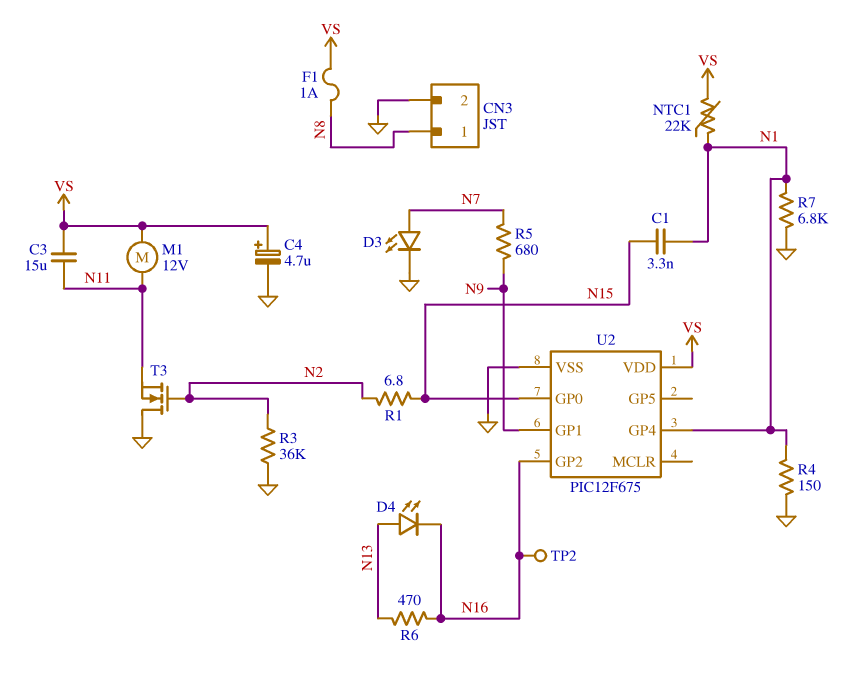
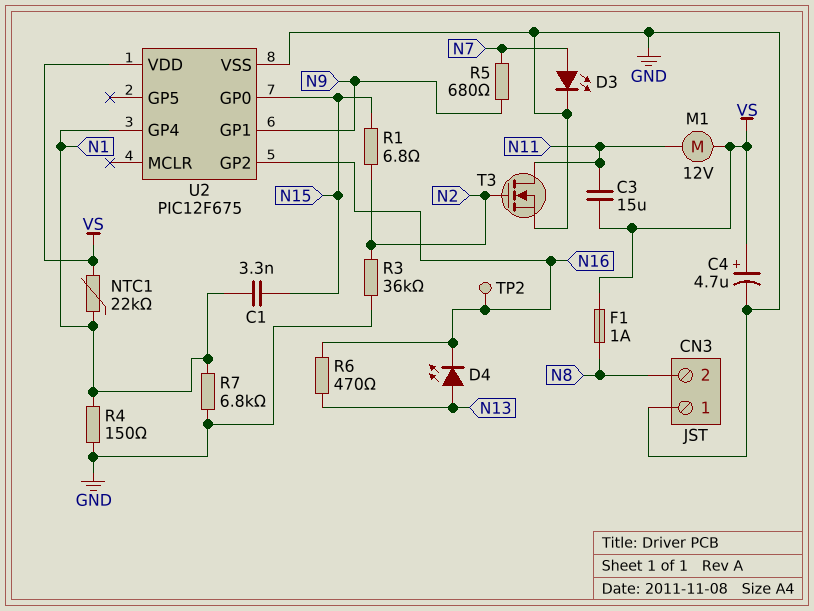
CN3 pin 1: N8 -> GND
CN3 pin 2: GND -> N8
T3: NMOS (G N2, D GND, S N11) -> NMOS (G N2, D N11, S GND)

